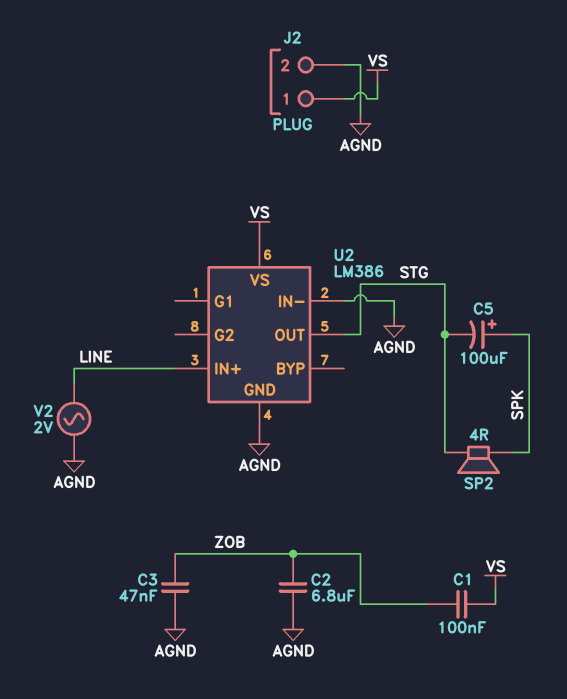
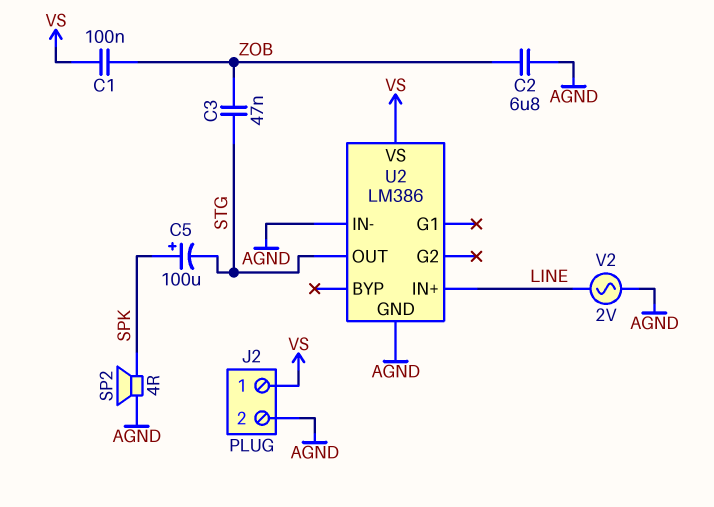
C3: 47nF (AGND, ZOB) -> 47nF (STG, ZOB)
SP2: speaker 4R (SPK, STG) -> speaker 4R (AGND, SPK)

